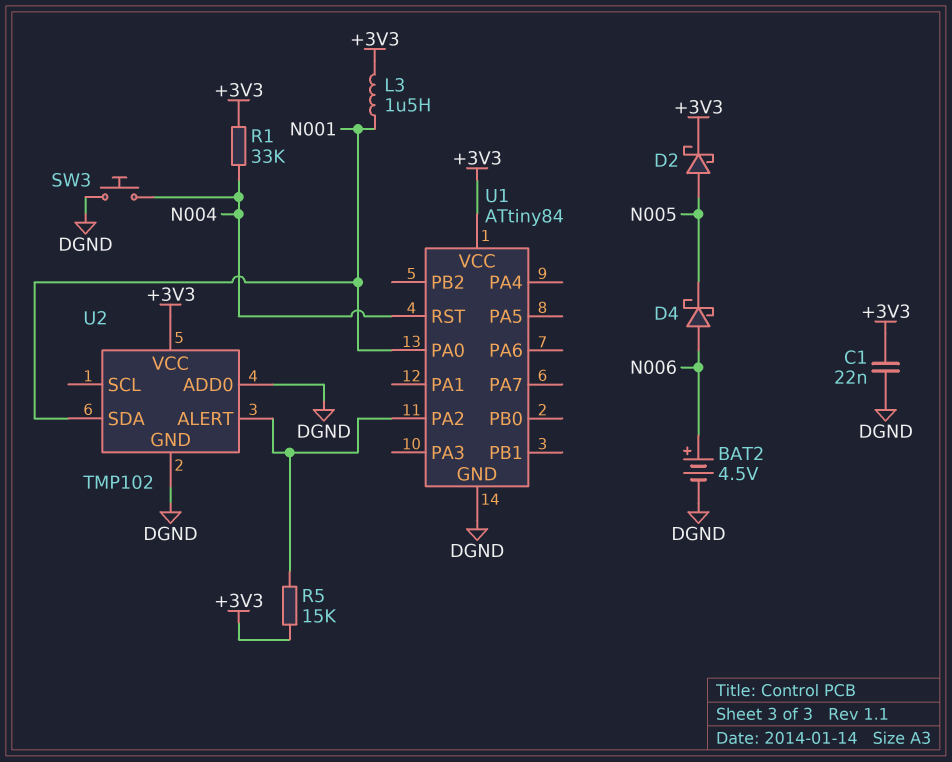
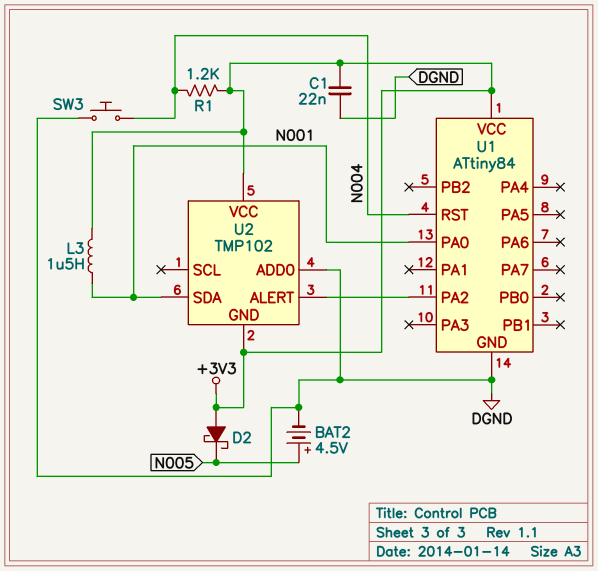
BAT2: 4.5V (plus N006, minus DGND) -> 4.5V (plus N005, minus DGND)
D2: schottky (A N005, K +3V3) -> schottky (A +3V3, K N005)
D4: schottky (A N006, K N005) -> none
R1: 33k (+3V3, N004) -> 1.2k (+3V3, N004)
R5: 15k (+3V3, U1/PA2) -> none
U2 pin GND: DGND -> +3V3

